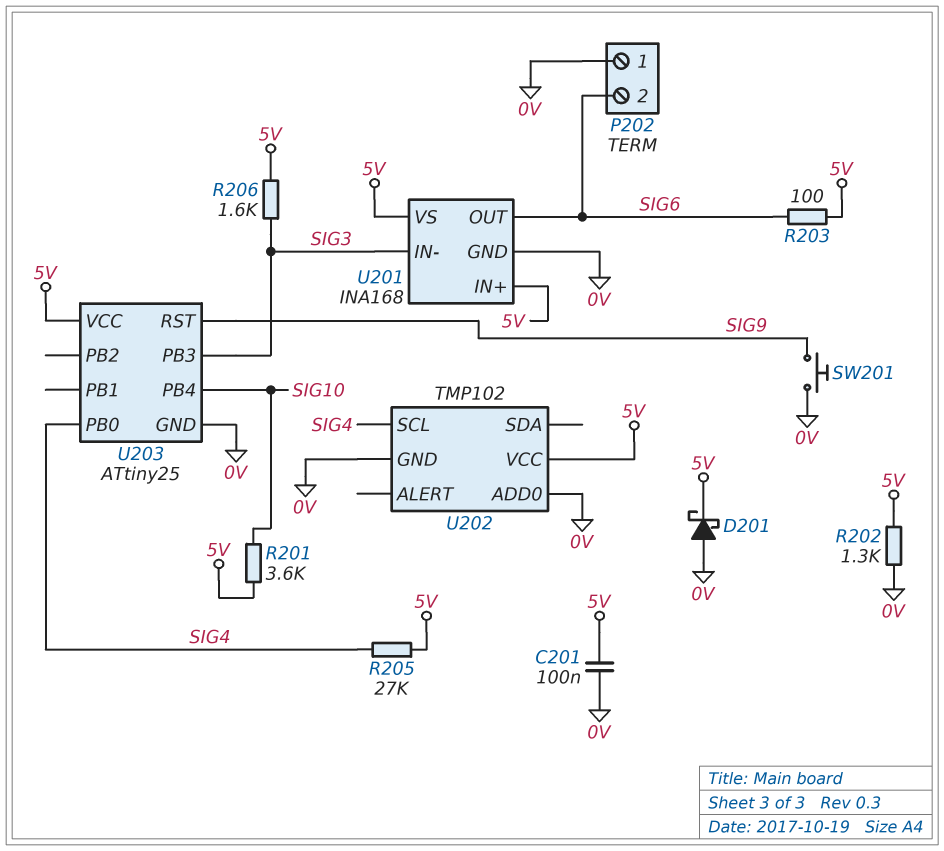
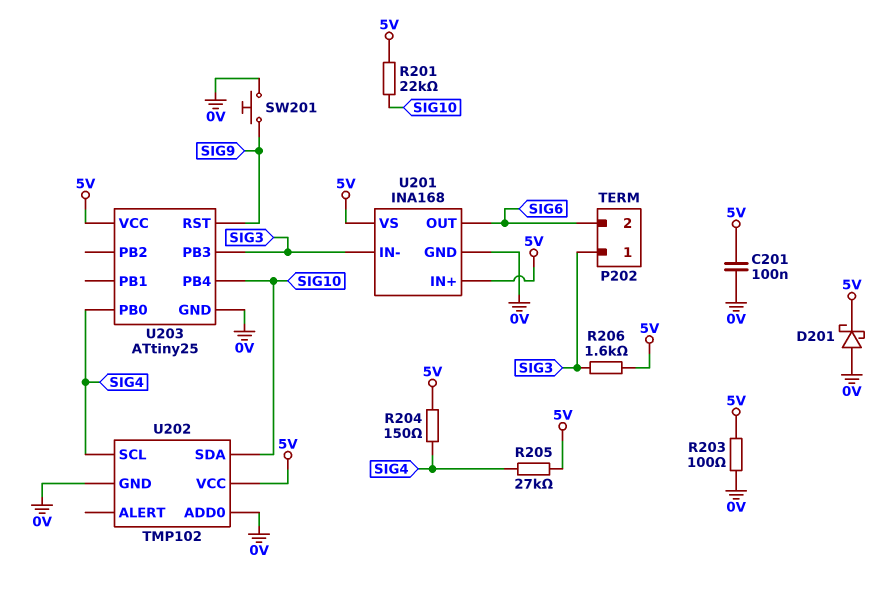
P202 pin 1: 0V -> SIG3
R201: 3.6k (5V, SIG10) -> 22k (5V, SIG10)
R202: 1.3k (0V, 5V) -> none
R203: 100 (5V, SIG6) -> 100 (0V, 5V)
R204: none -> 150 (5V, SIG4)
U202 pin SDA: none -> SIG10

